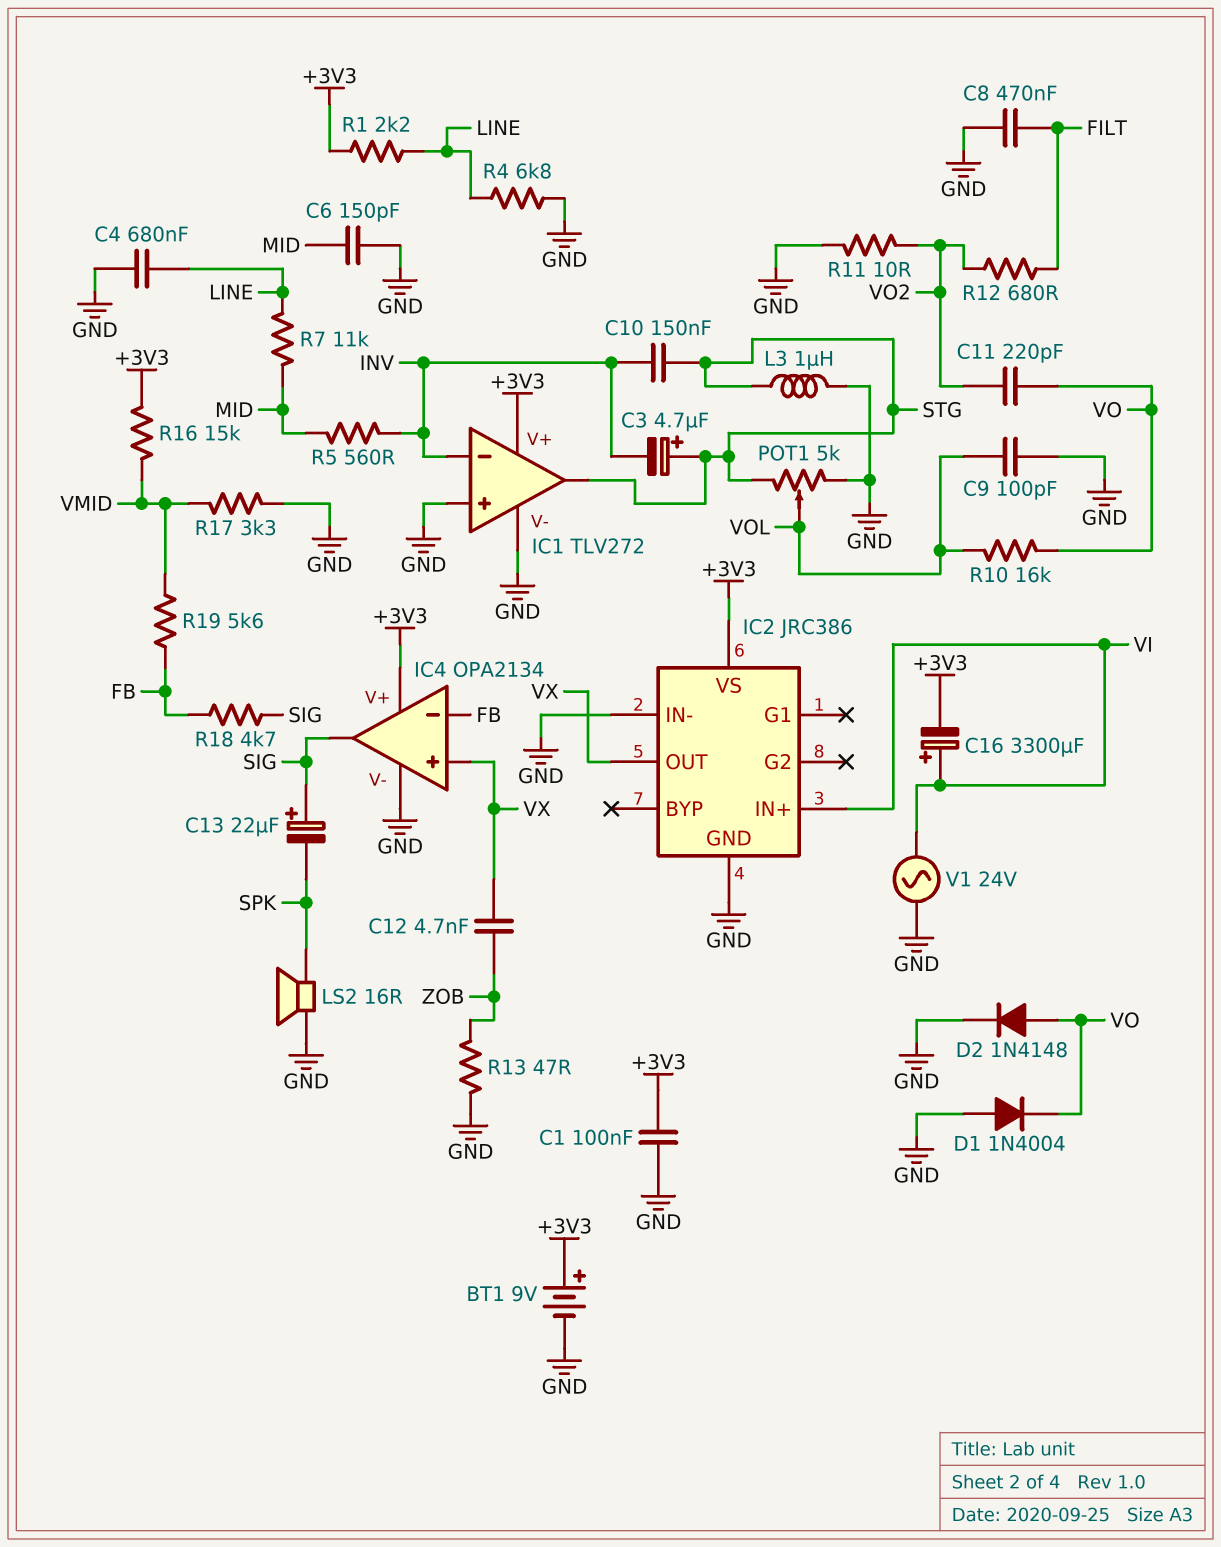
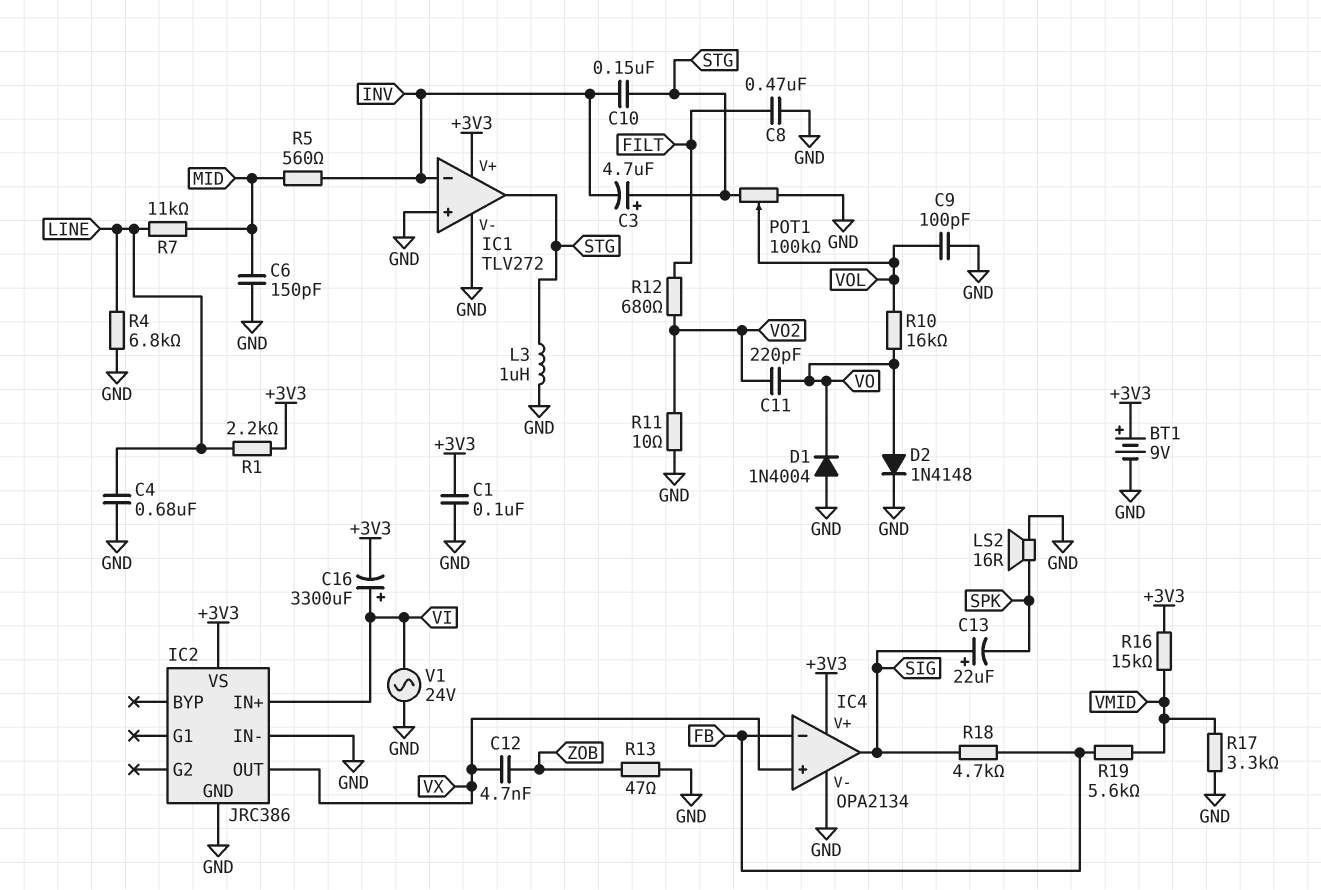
POT1: 5k (GND, STG, wiper VOL) -> 100k (GND, STG, wiper VOL)

